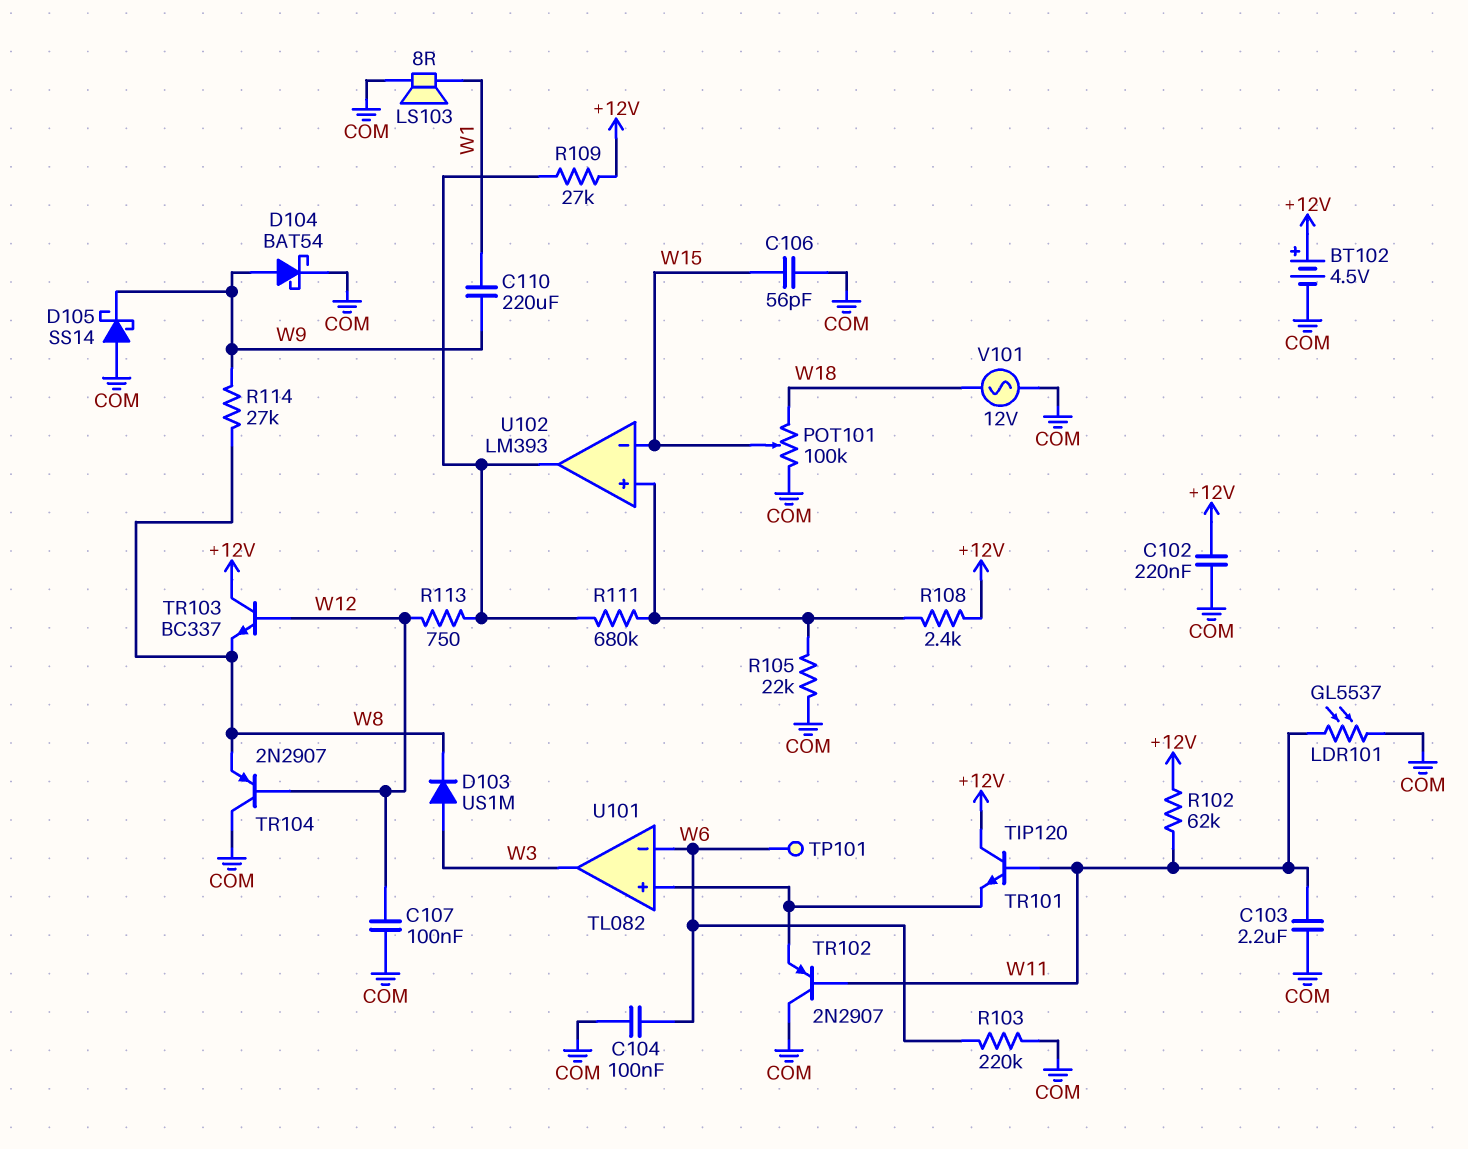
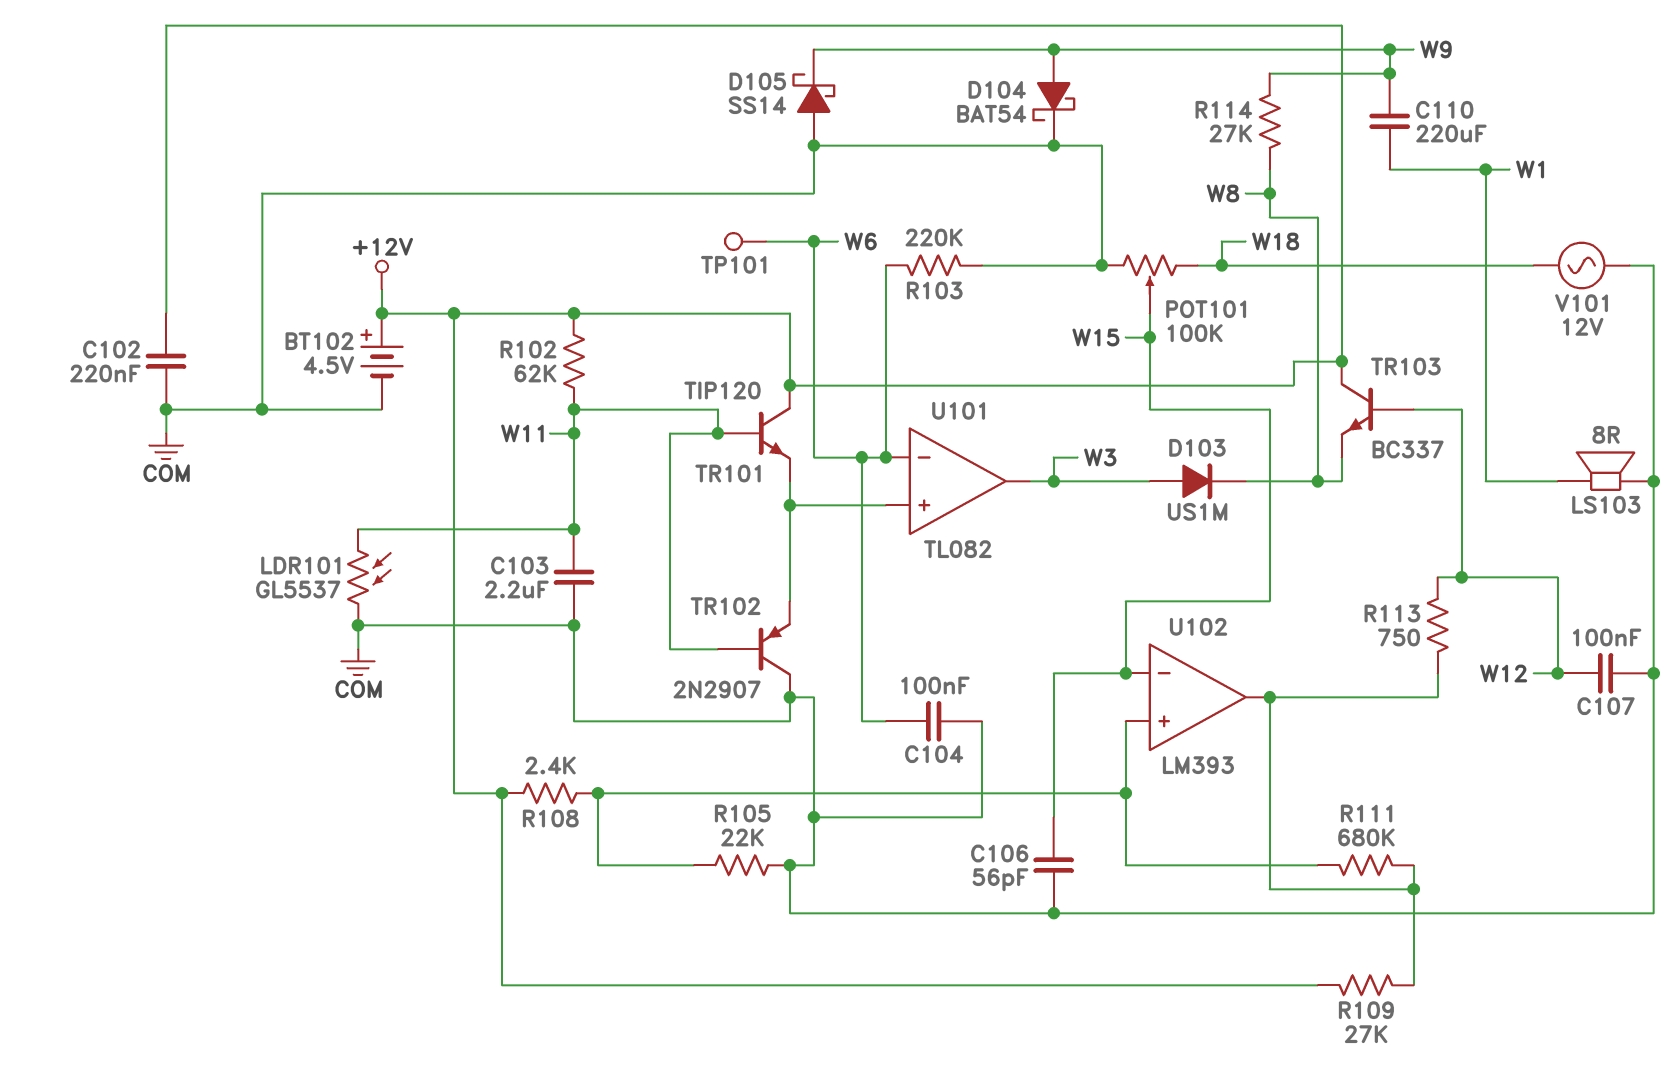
TR104: PNP 2N2907 (B W12, C COM, E W8) -> none

